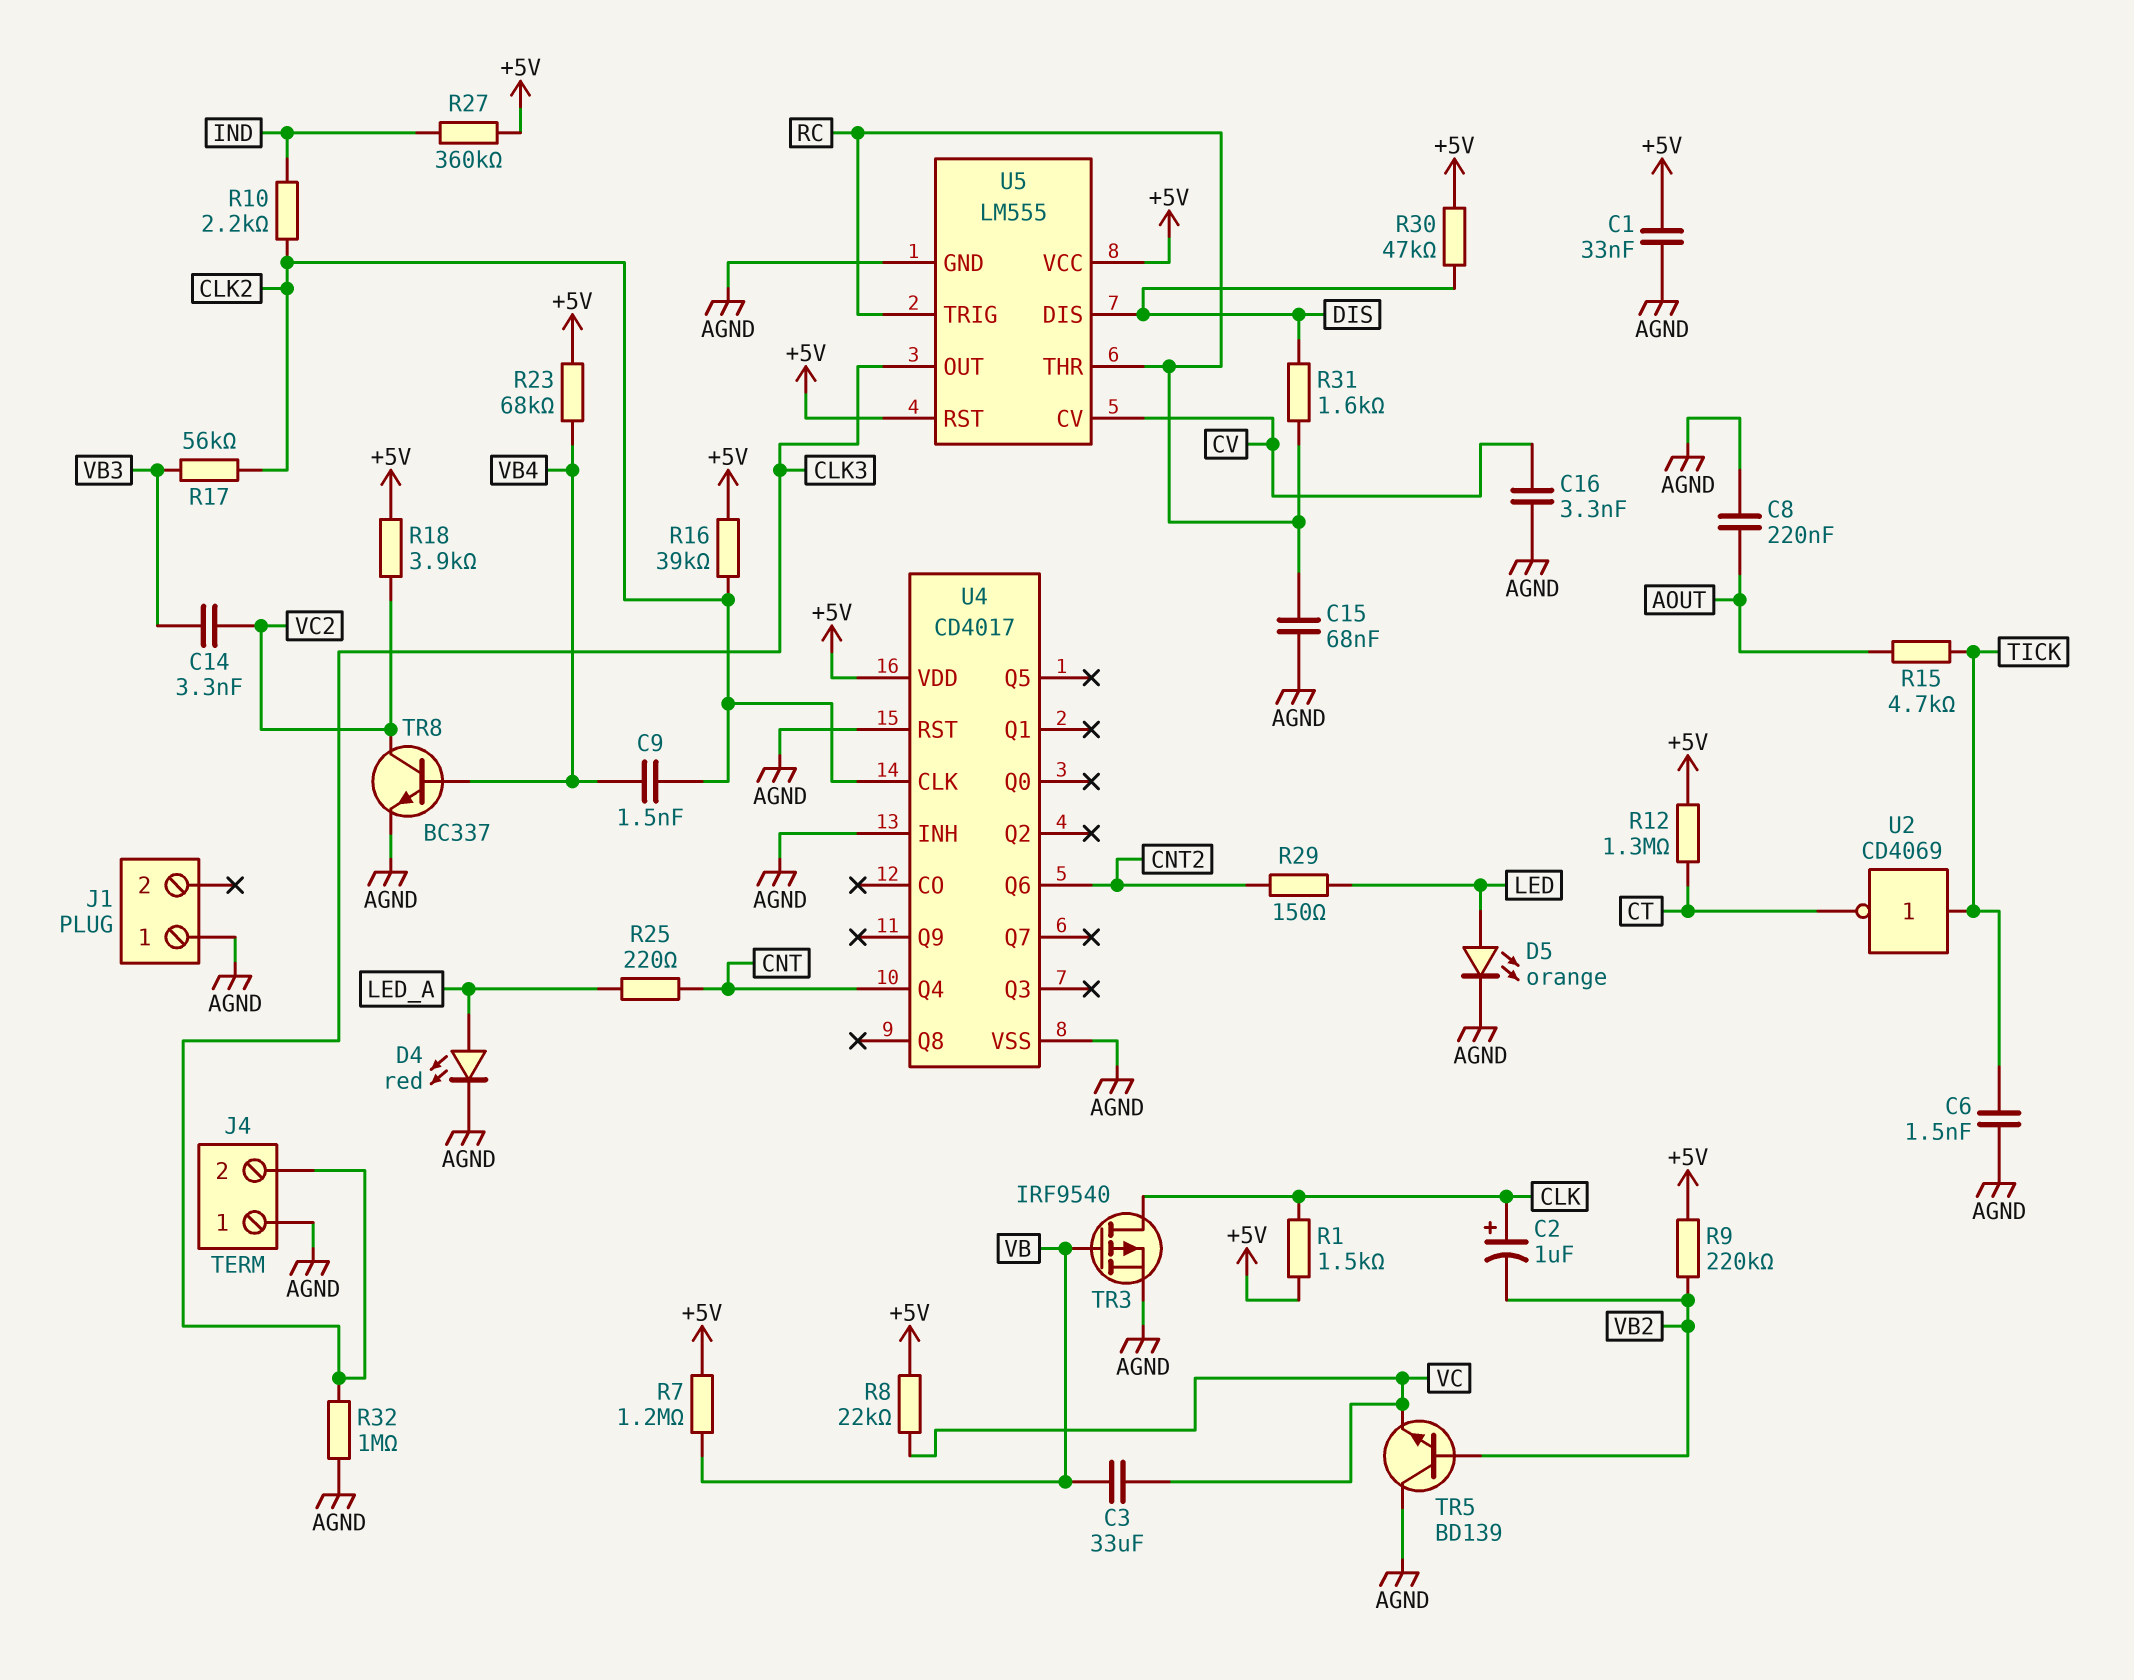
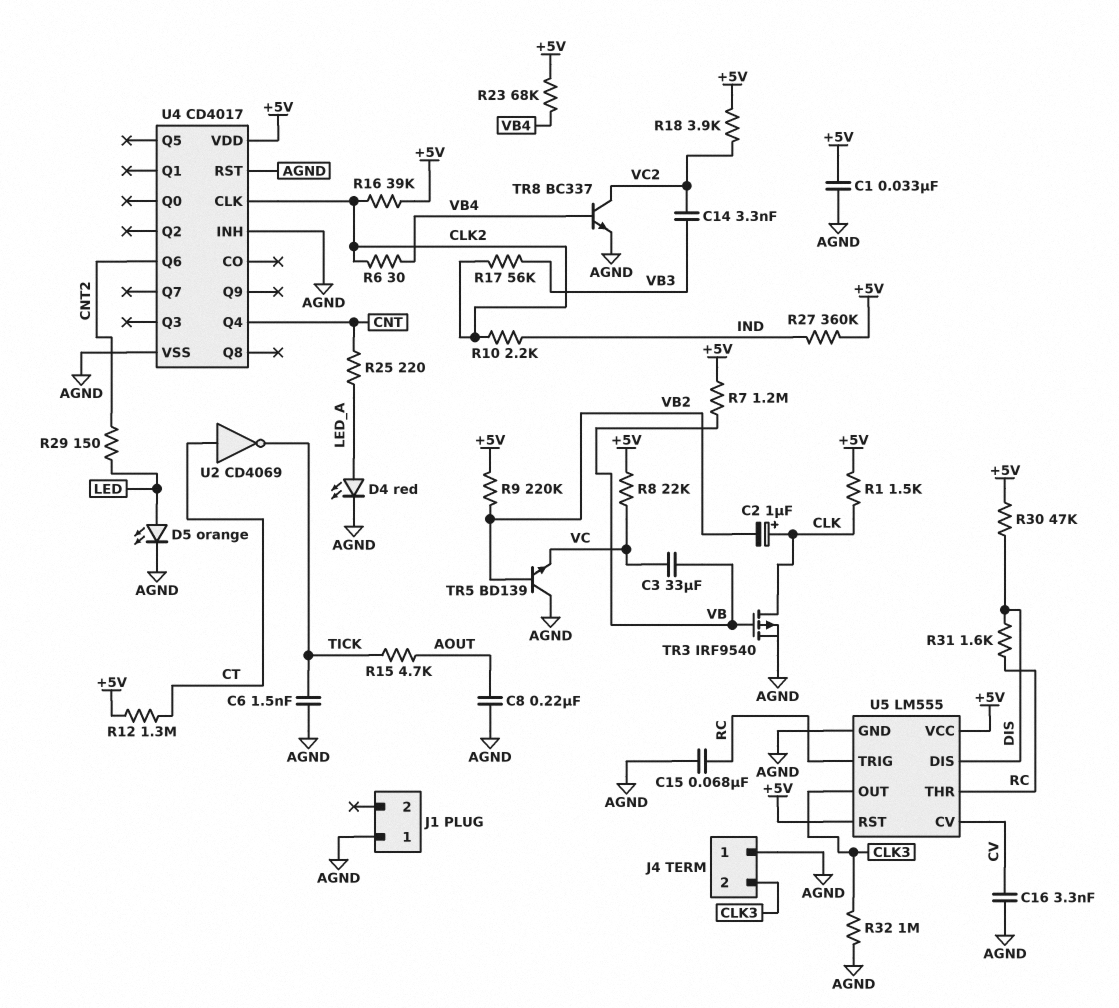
C9: 1.5nF (CLK2, VB4) -> none
R6: none -> 30 (CLK2, VB4)
U2: NOT CD4069 (in TICK, out CT) -> NOT CD4069 (in CT, out TICK)

